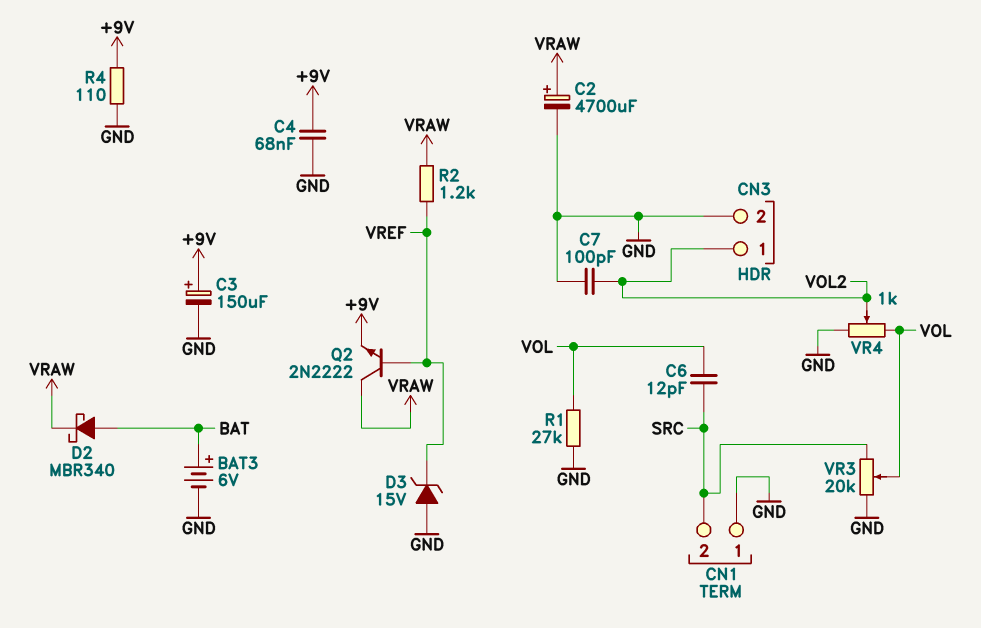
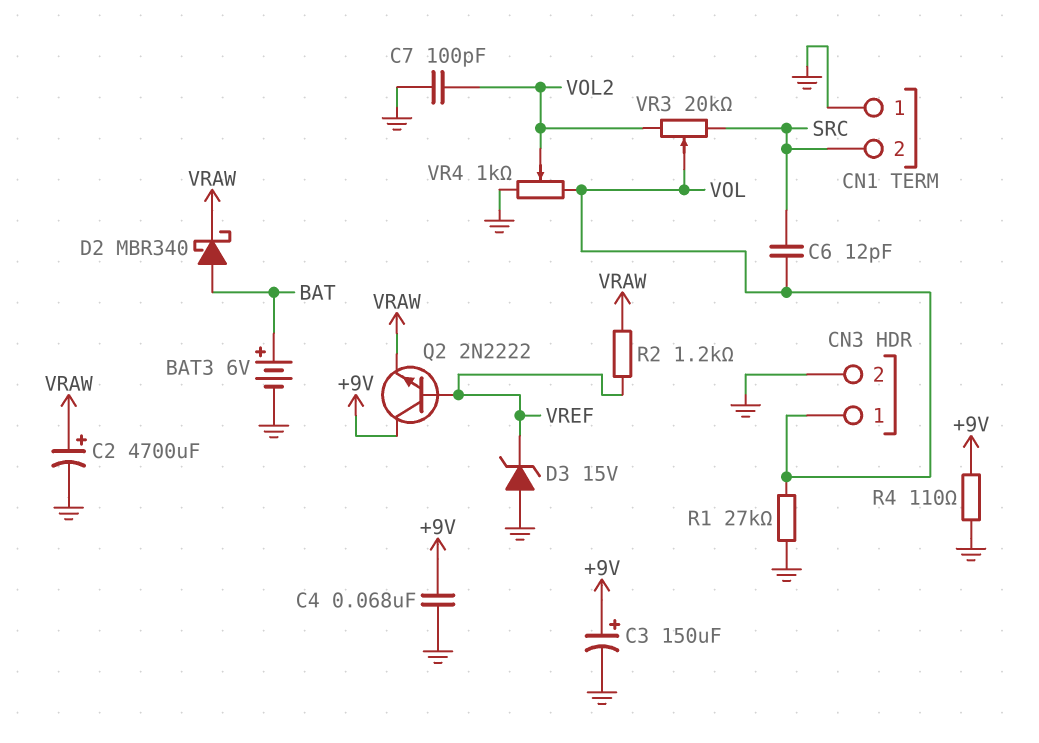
CN3 pin 1: VOL2 -> VOL
Q2: NPN 2N2222 (B VREF, C VRAW, E +9V) -> NPN 2N2222 (B VREF, C +9V, E VRAW)
VR3: 20k (GND, SRC, wiper VOL) -> 20k (SRC, VOL2, wiper VOL)

